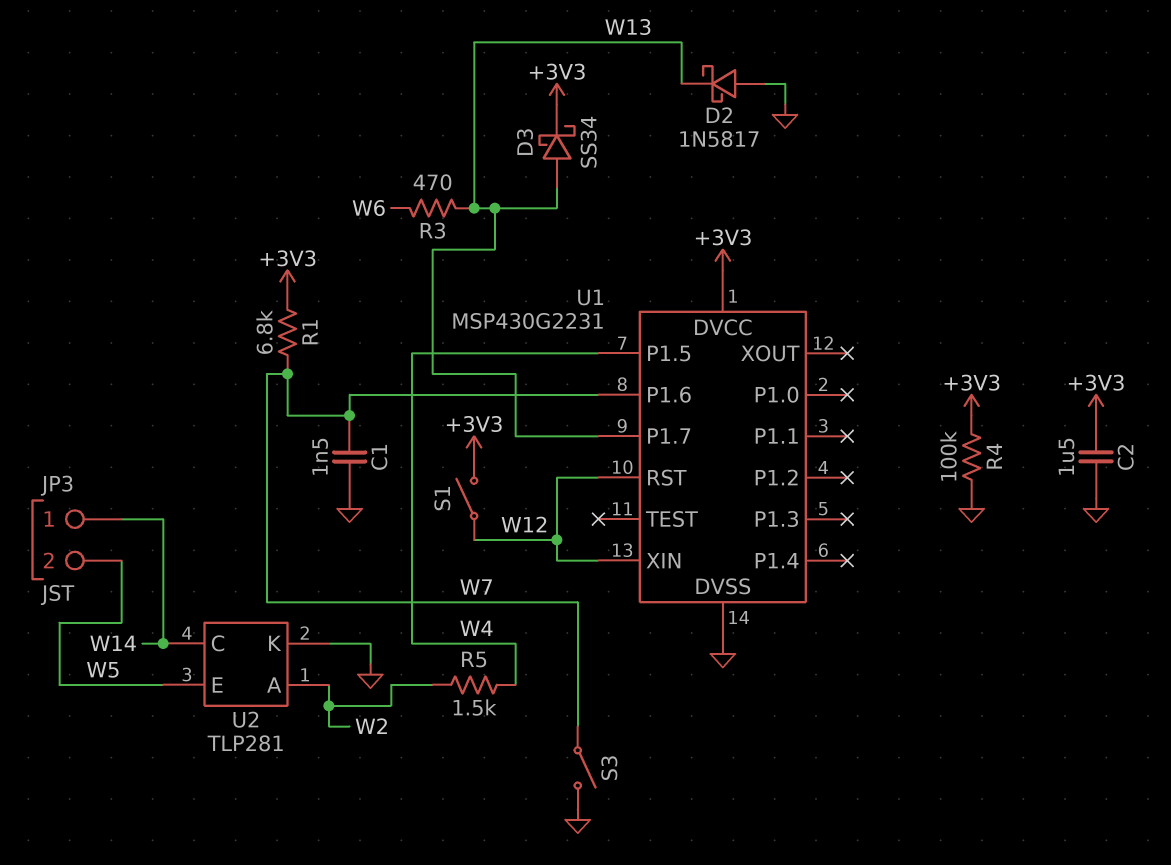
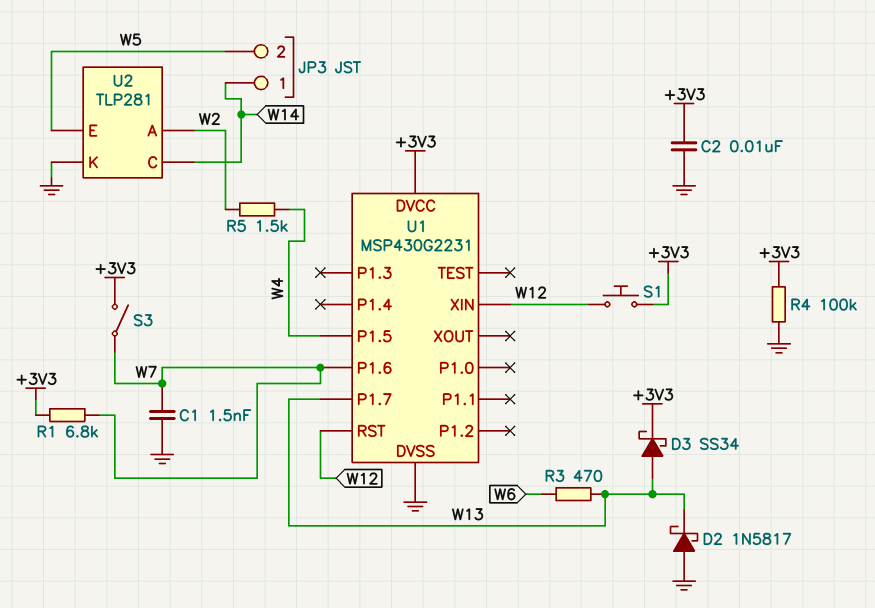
C2: 1.5uF (+3V3, GND) -> 10nF (+3V3, GND)
S1: switch (+3V3, W12) -> button (+3V3, W12)
S3: switch (GND, W7) -> switch (+3V3, W7)

